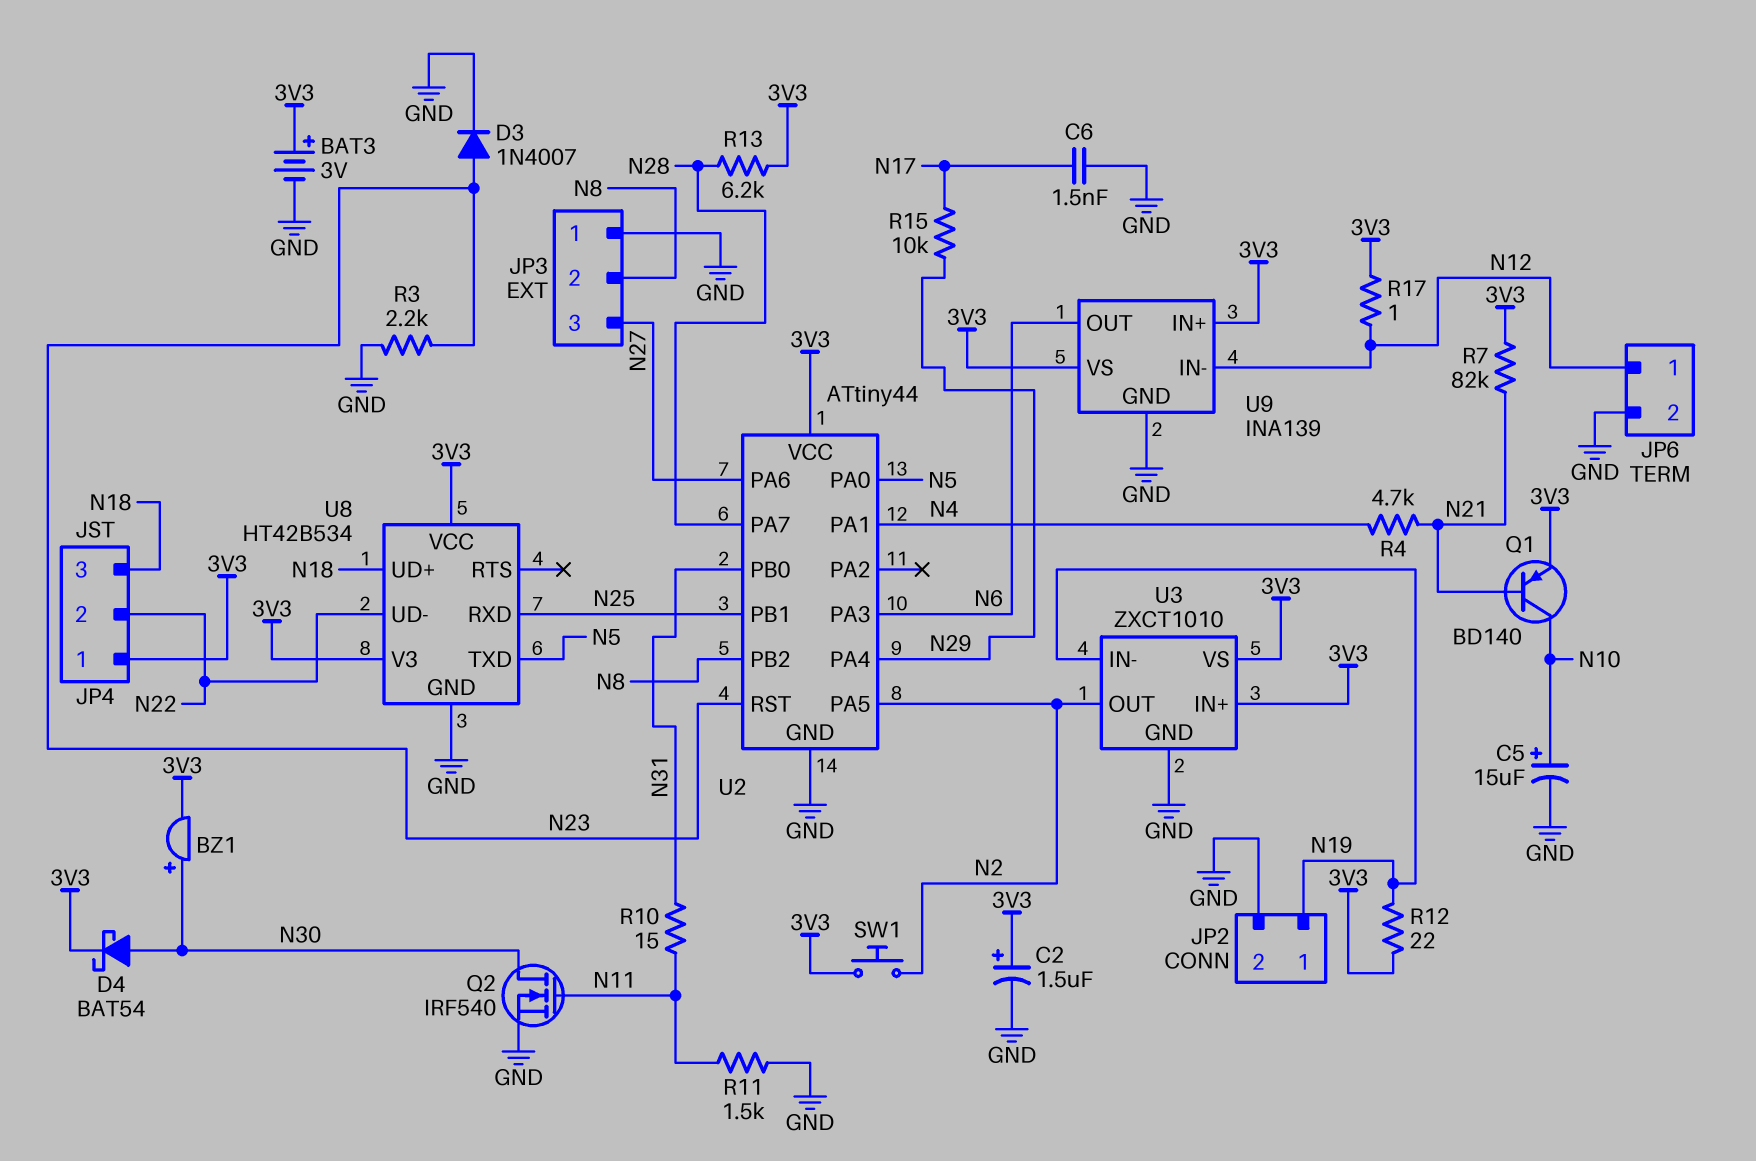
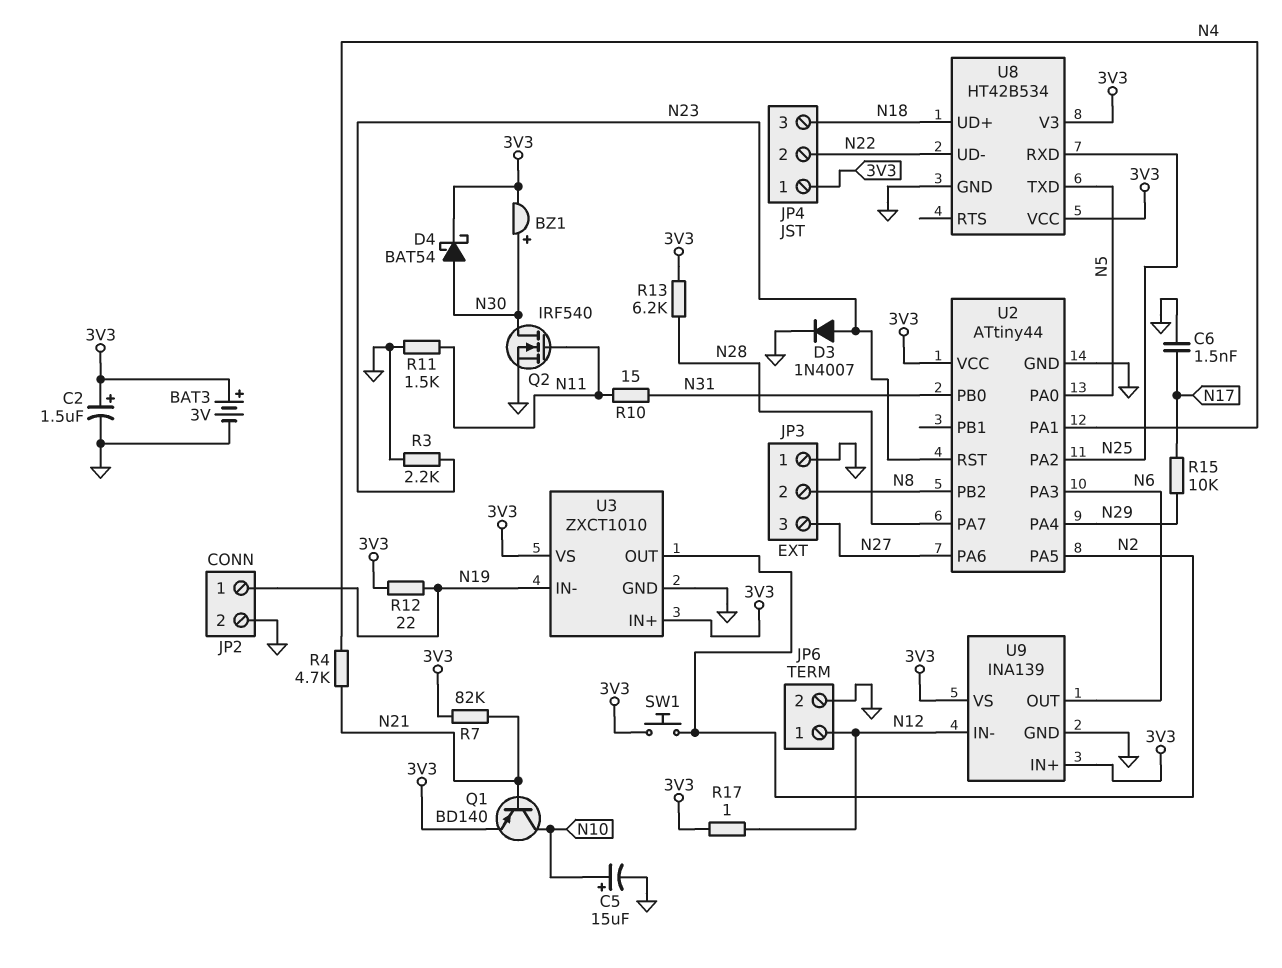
U2 pin PA2: none -> N25
U2 pin PB1: N25 -> none

